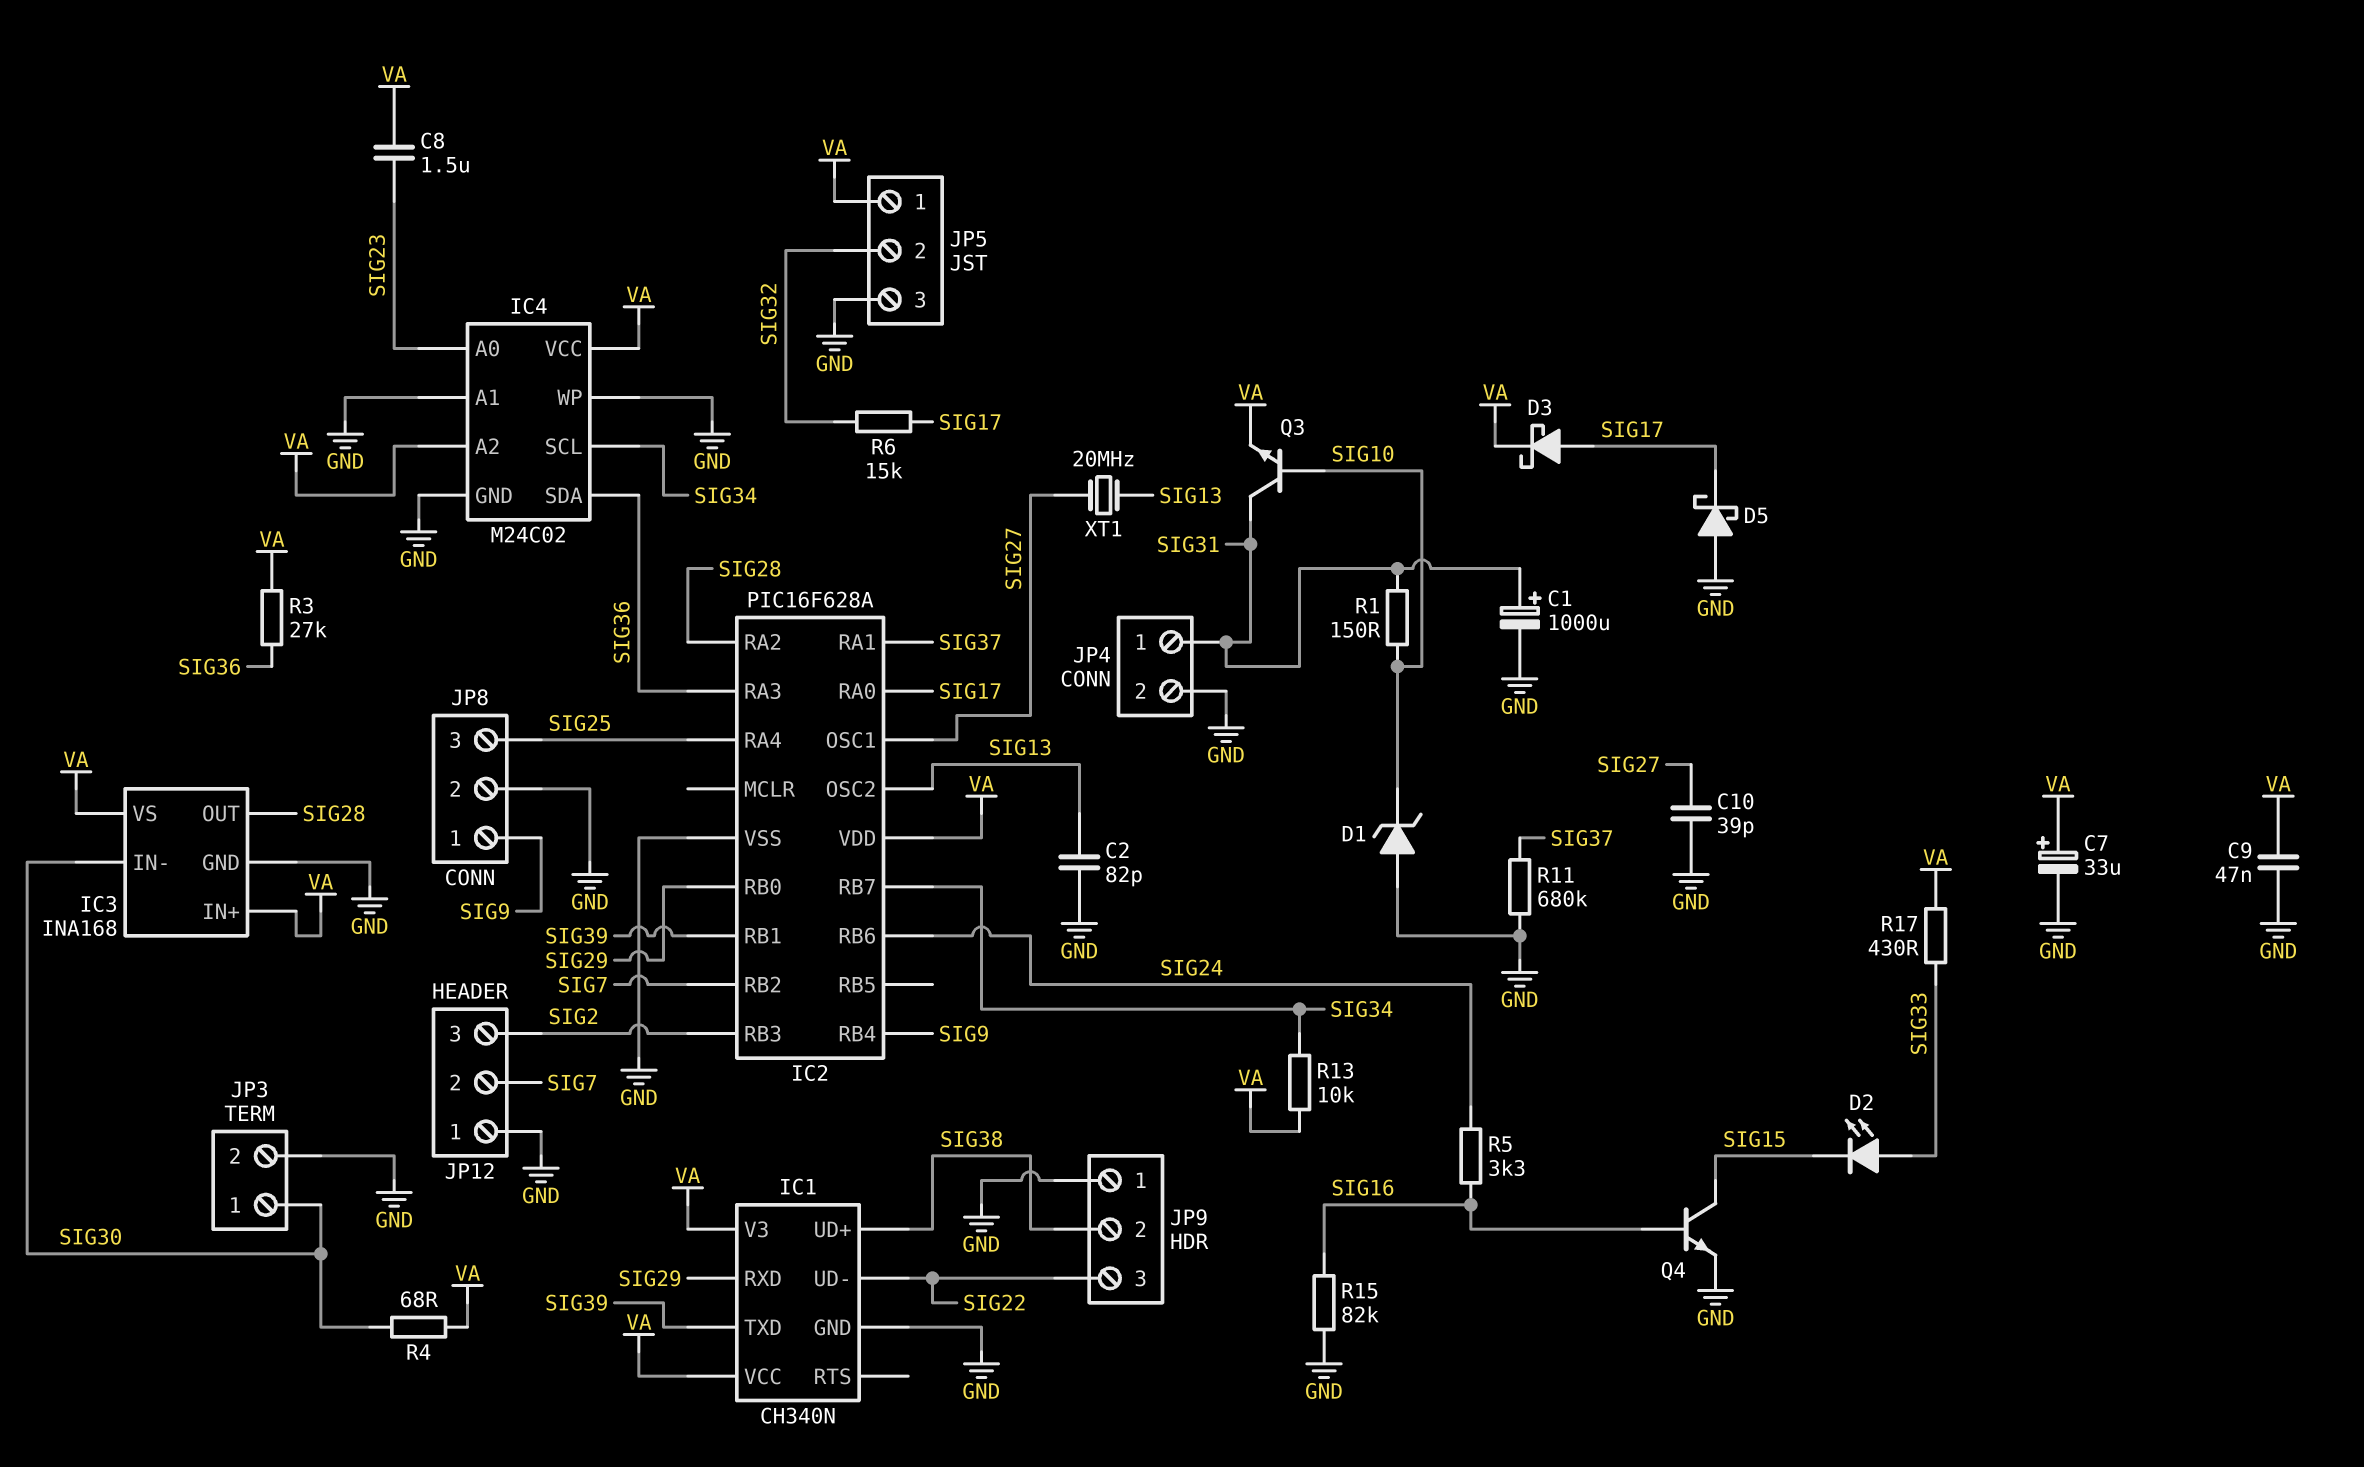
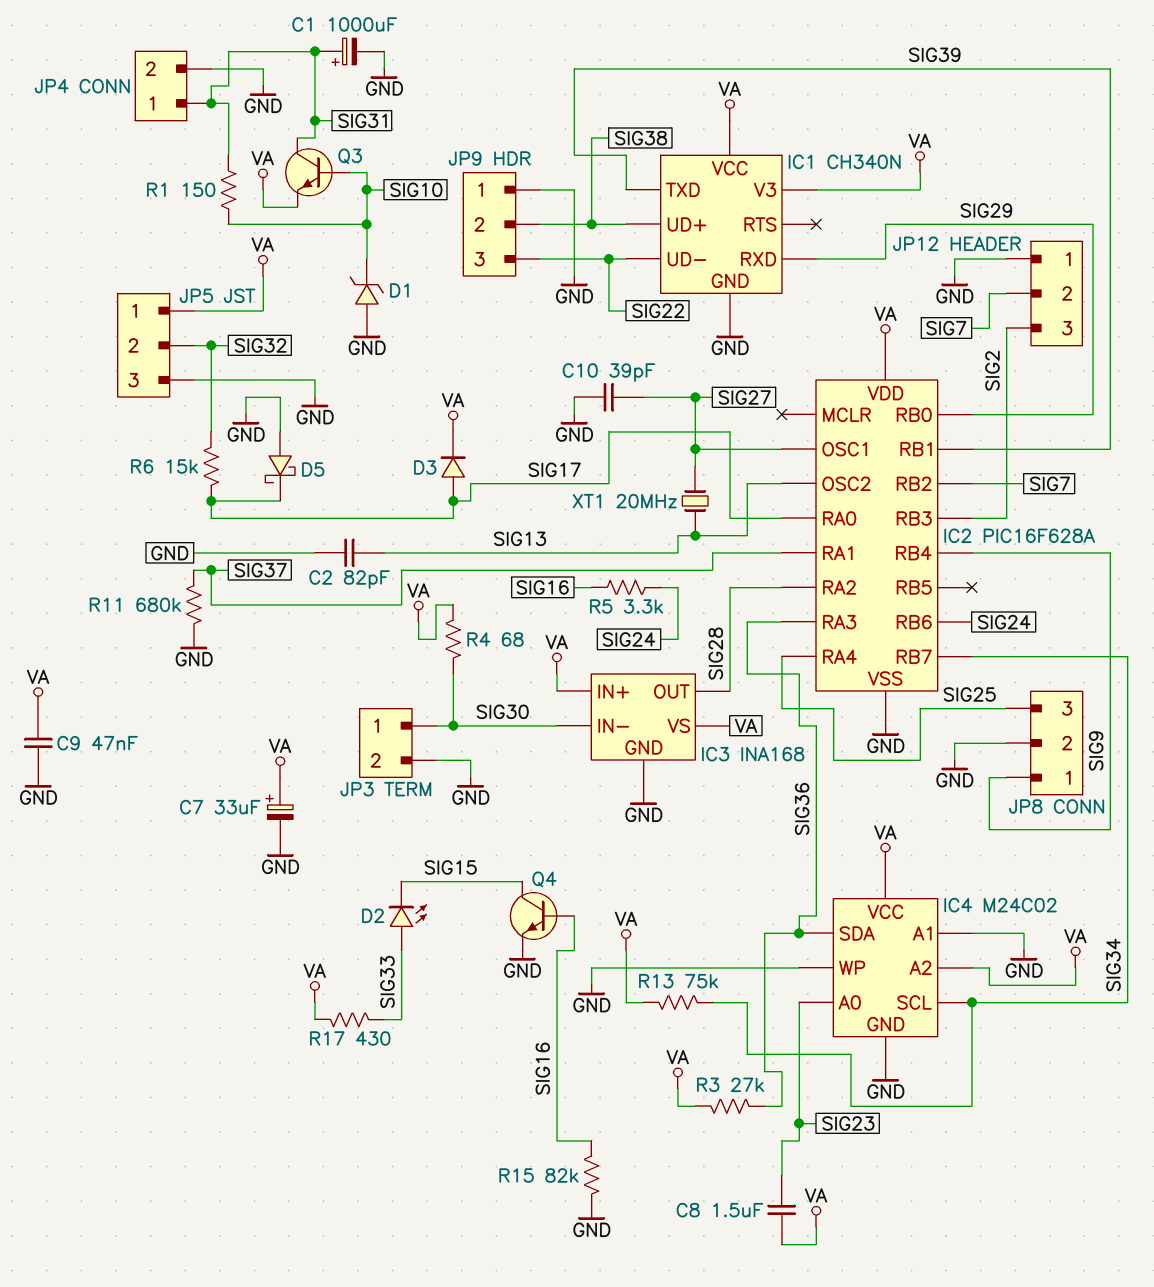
D3: schottky (A SIG17, K VA) -> diode (A SIG17, K VA)
R13: 10k (SIG34, VA) -> 75k (SIG34, VA)

